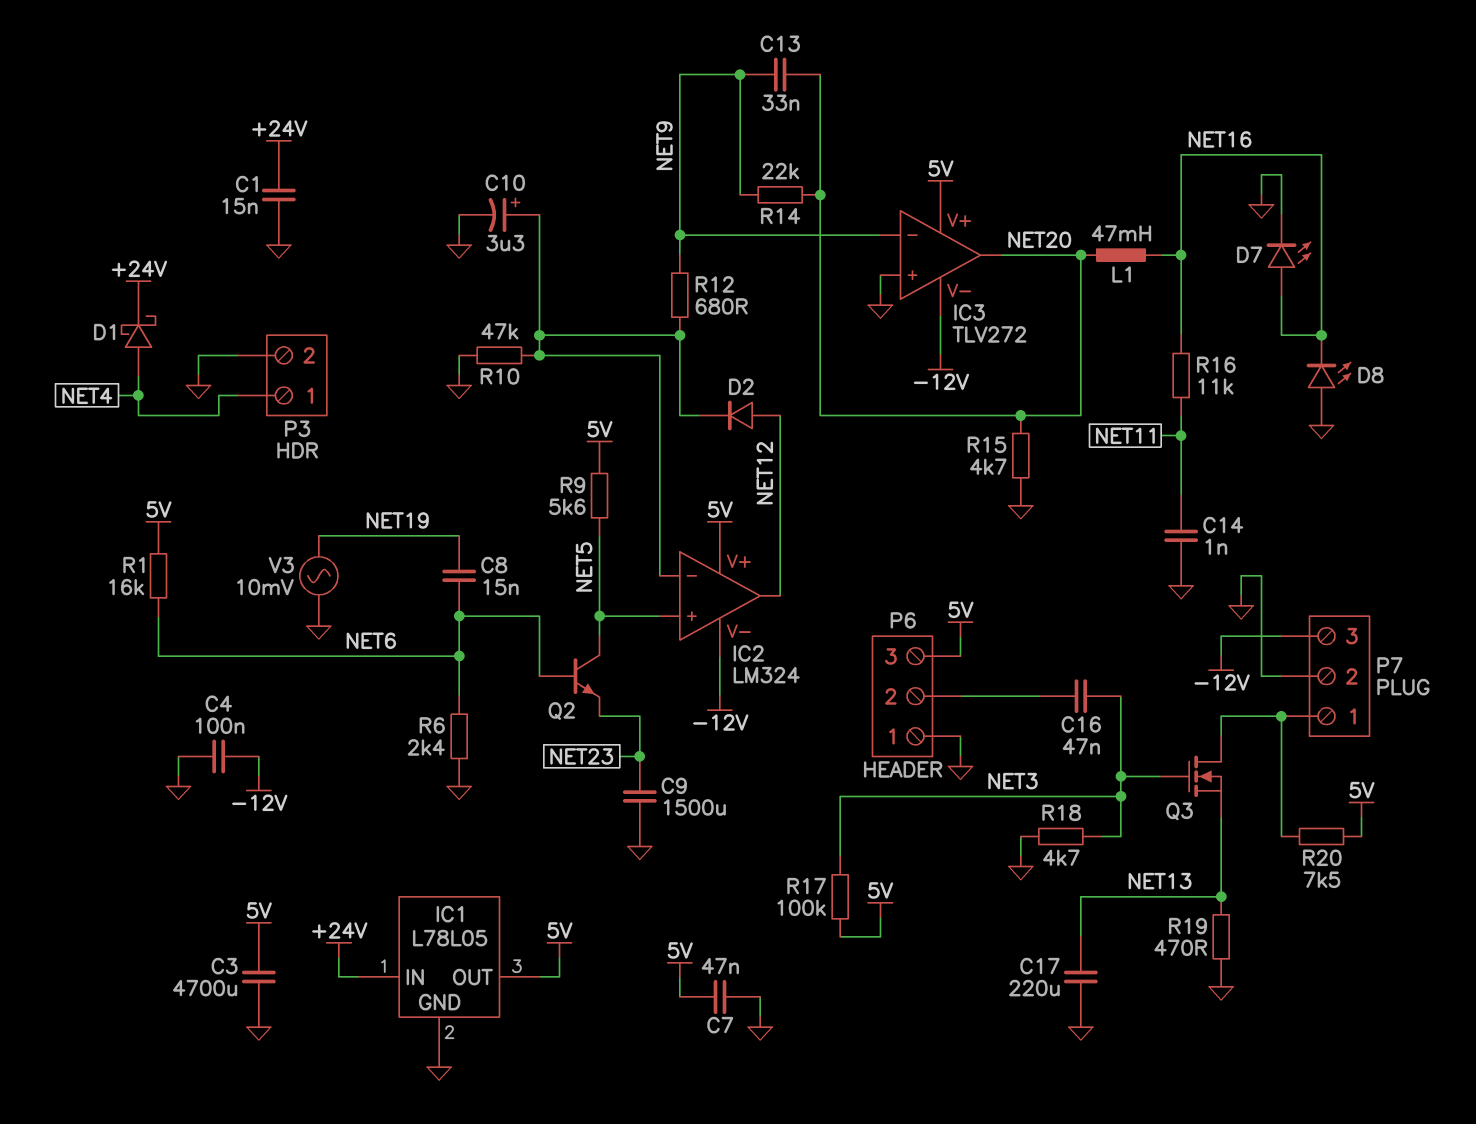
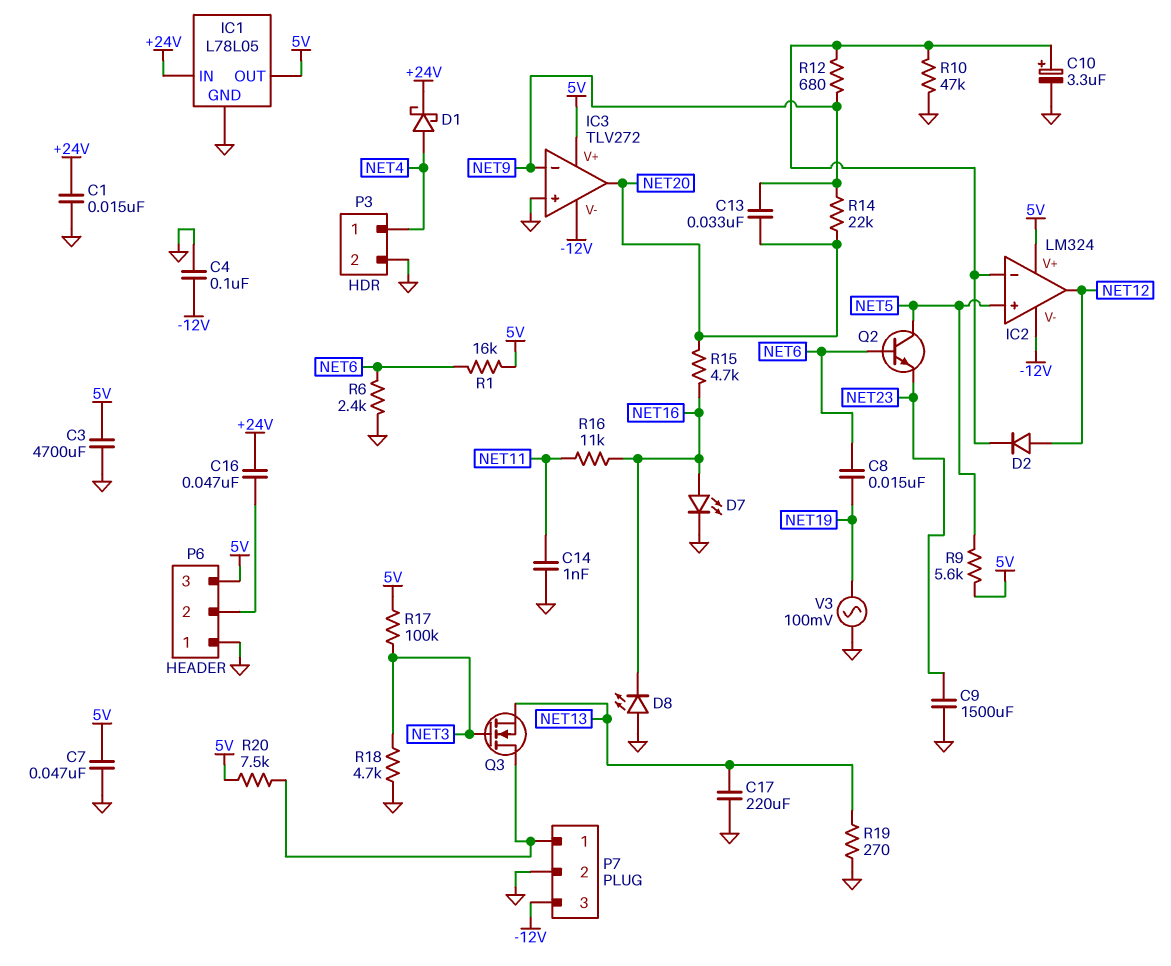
C16: 47nF (NET3, P6/2) -> 47nF (+24V, P6/2)
L1: 47mH (NET16, NET20) -> none
R15: 4.7k (GND, NET20) -> 4.7k (NET16, NET20)
R19: 470 (GND, NET13) -> 270 (GND, NET13)
V3: AC 10mV (GND, NET19) -> AC 100mV (GND, NET19)

